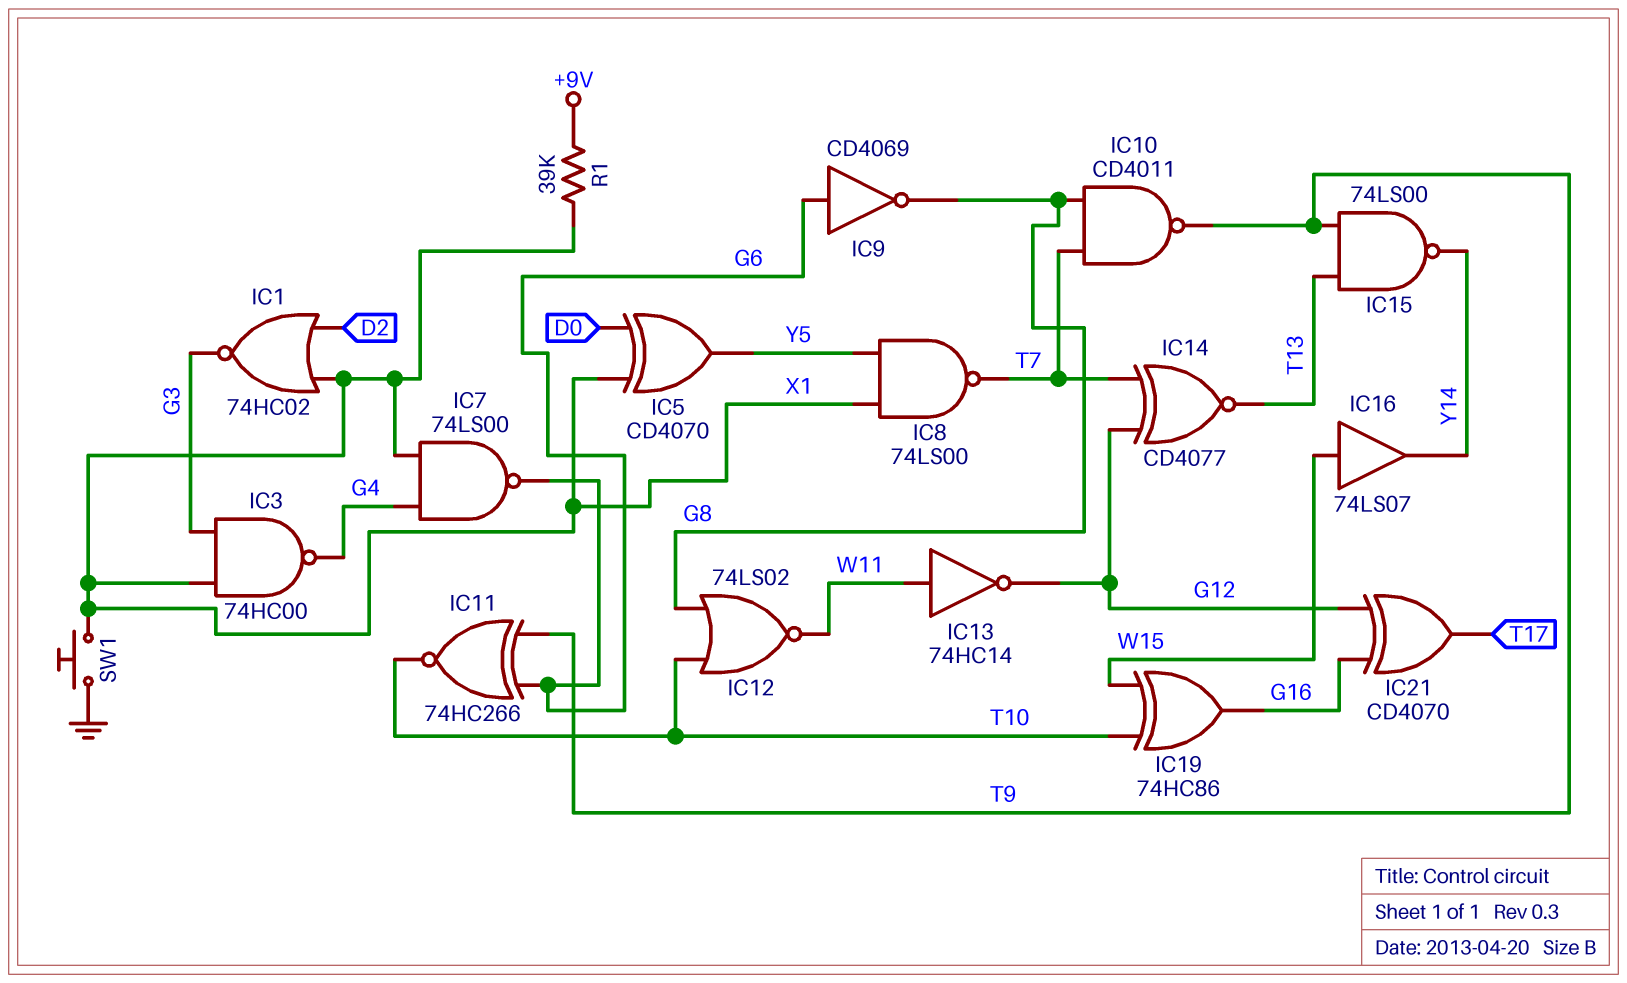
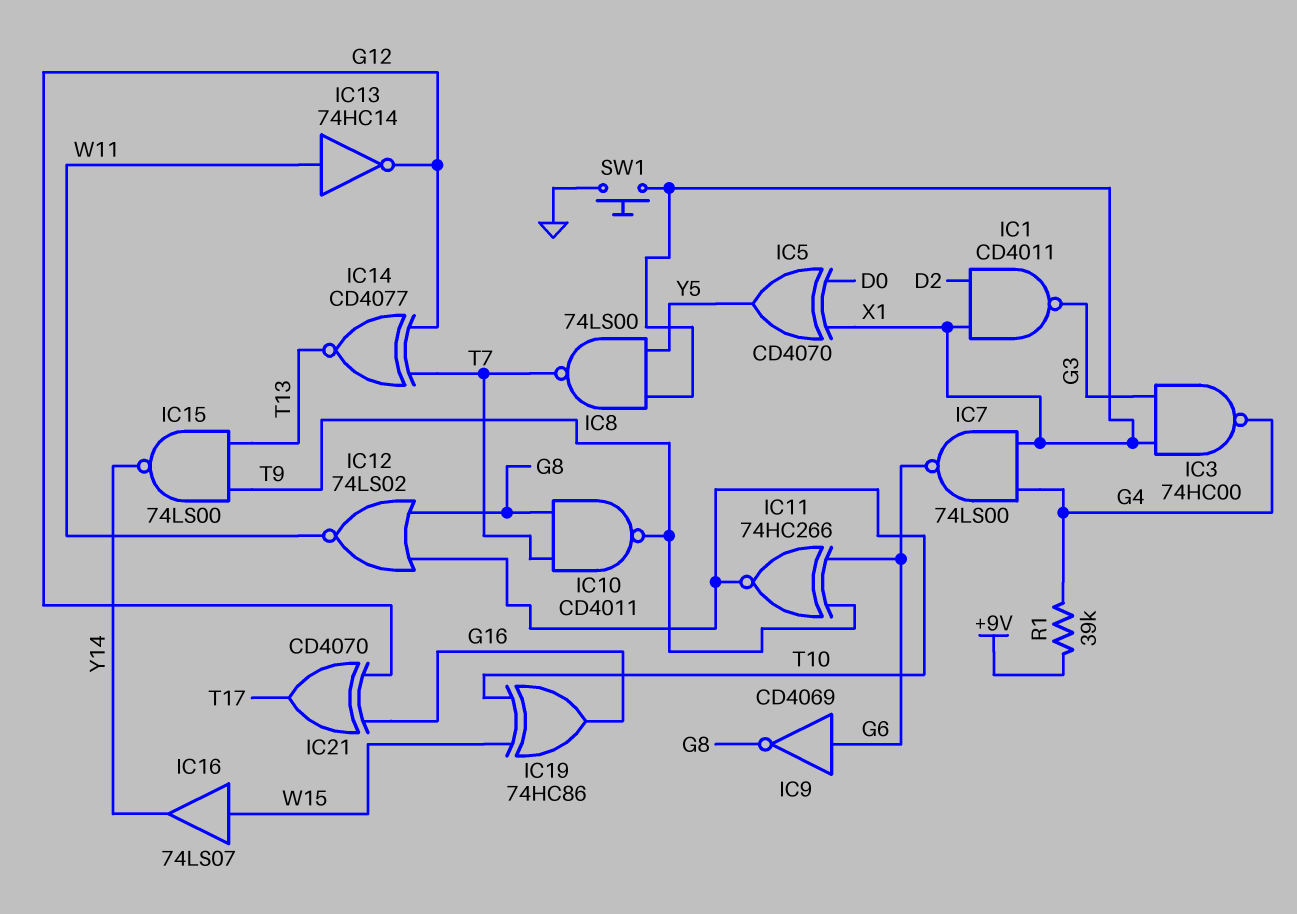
IC1: NOR 74HC02 (in D2, in X1, out G3) -> NAND CD4011 (in D2, in X1, out G3)
R1: 39k (+9V, X1) -> 39k (+9V, G4)

